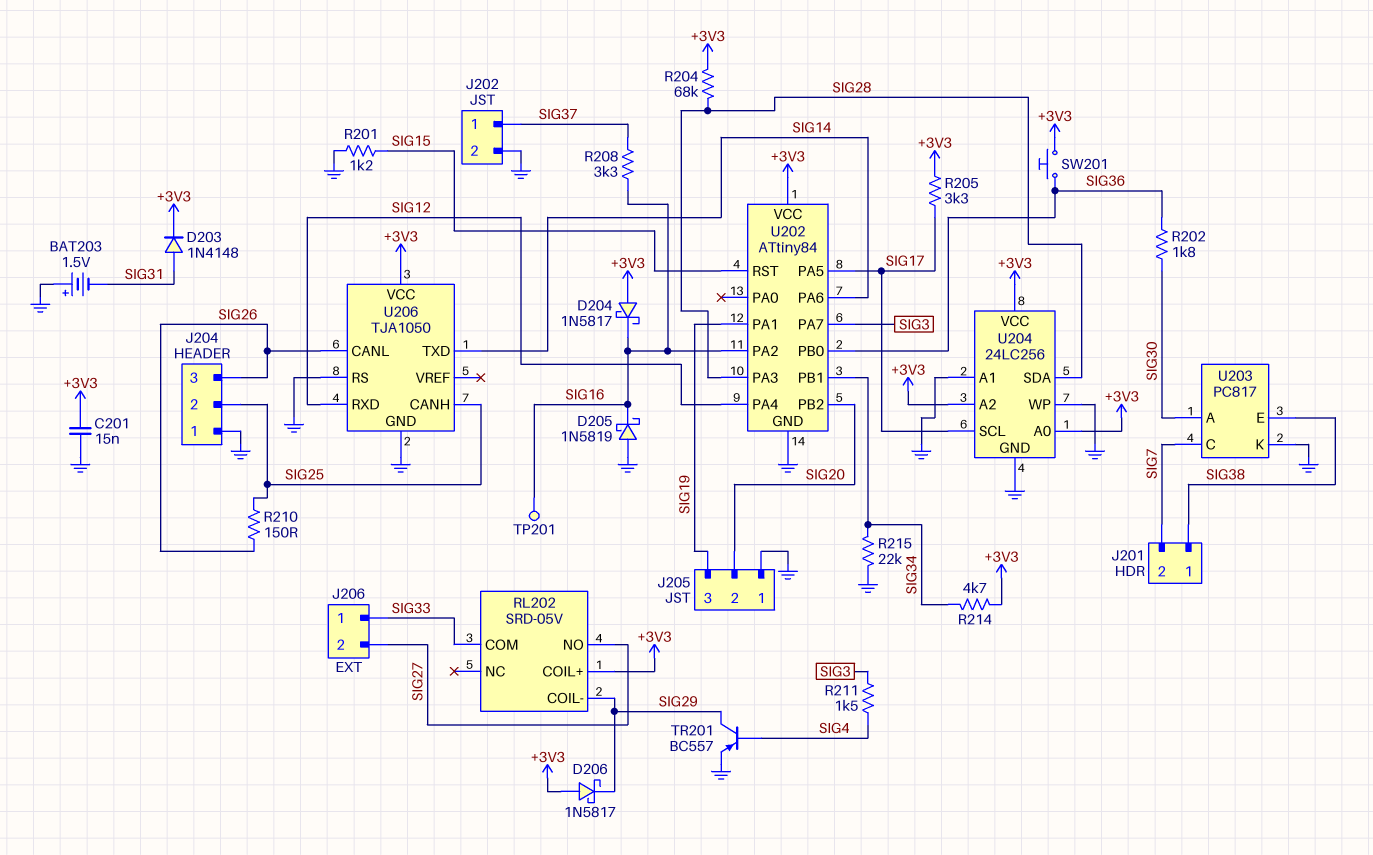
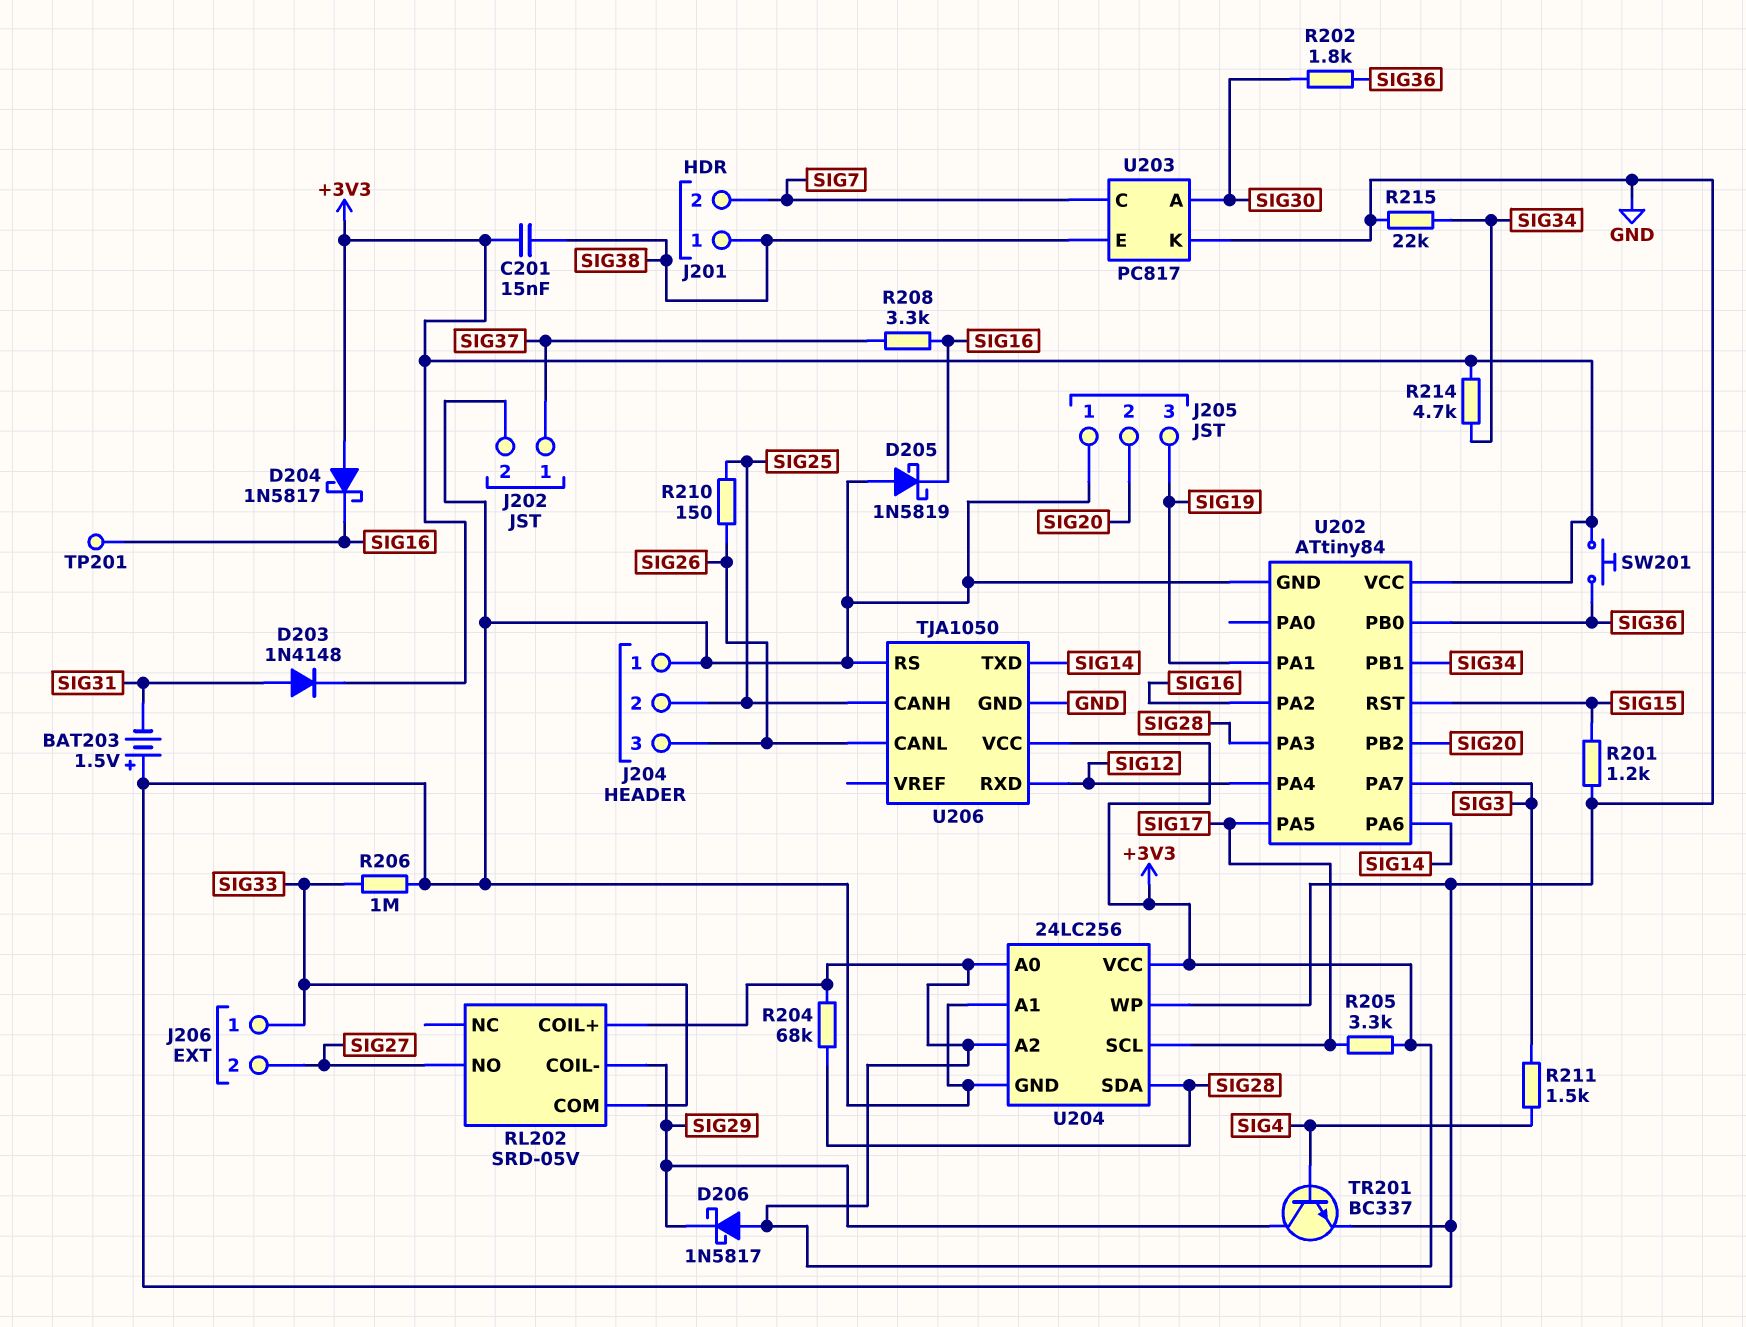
C201: 15nF (+3V3, GND) -> 15nF (+3V3, SIG38)
R206: none -> 1M (GND, SIG33)
TR201: PNP BC557 (B SIG4, C SIG29, E GND) -> NPN BC337 (B SIG4, C SIG29, E GND)

